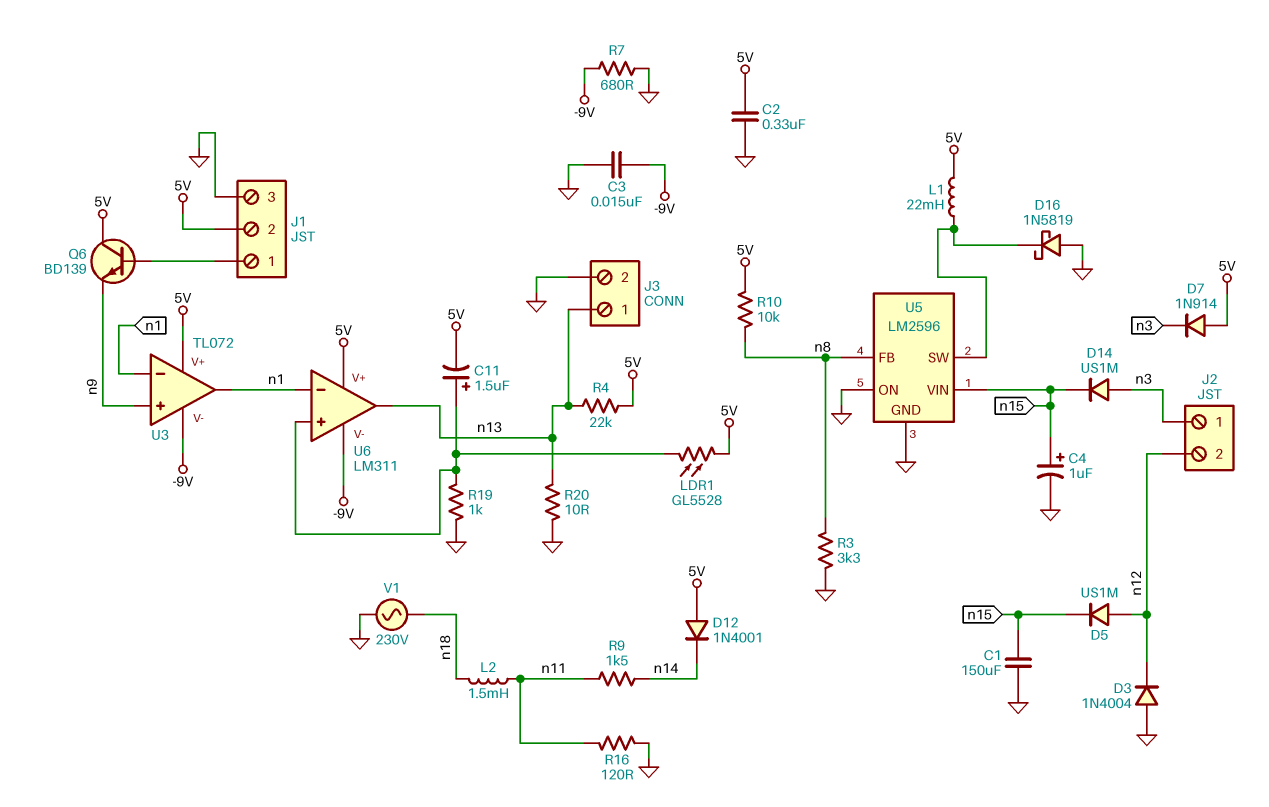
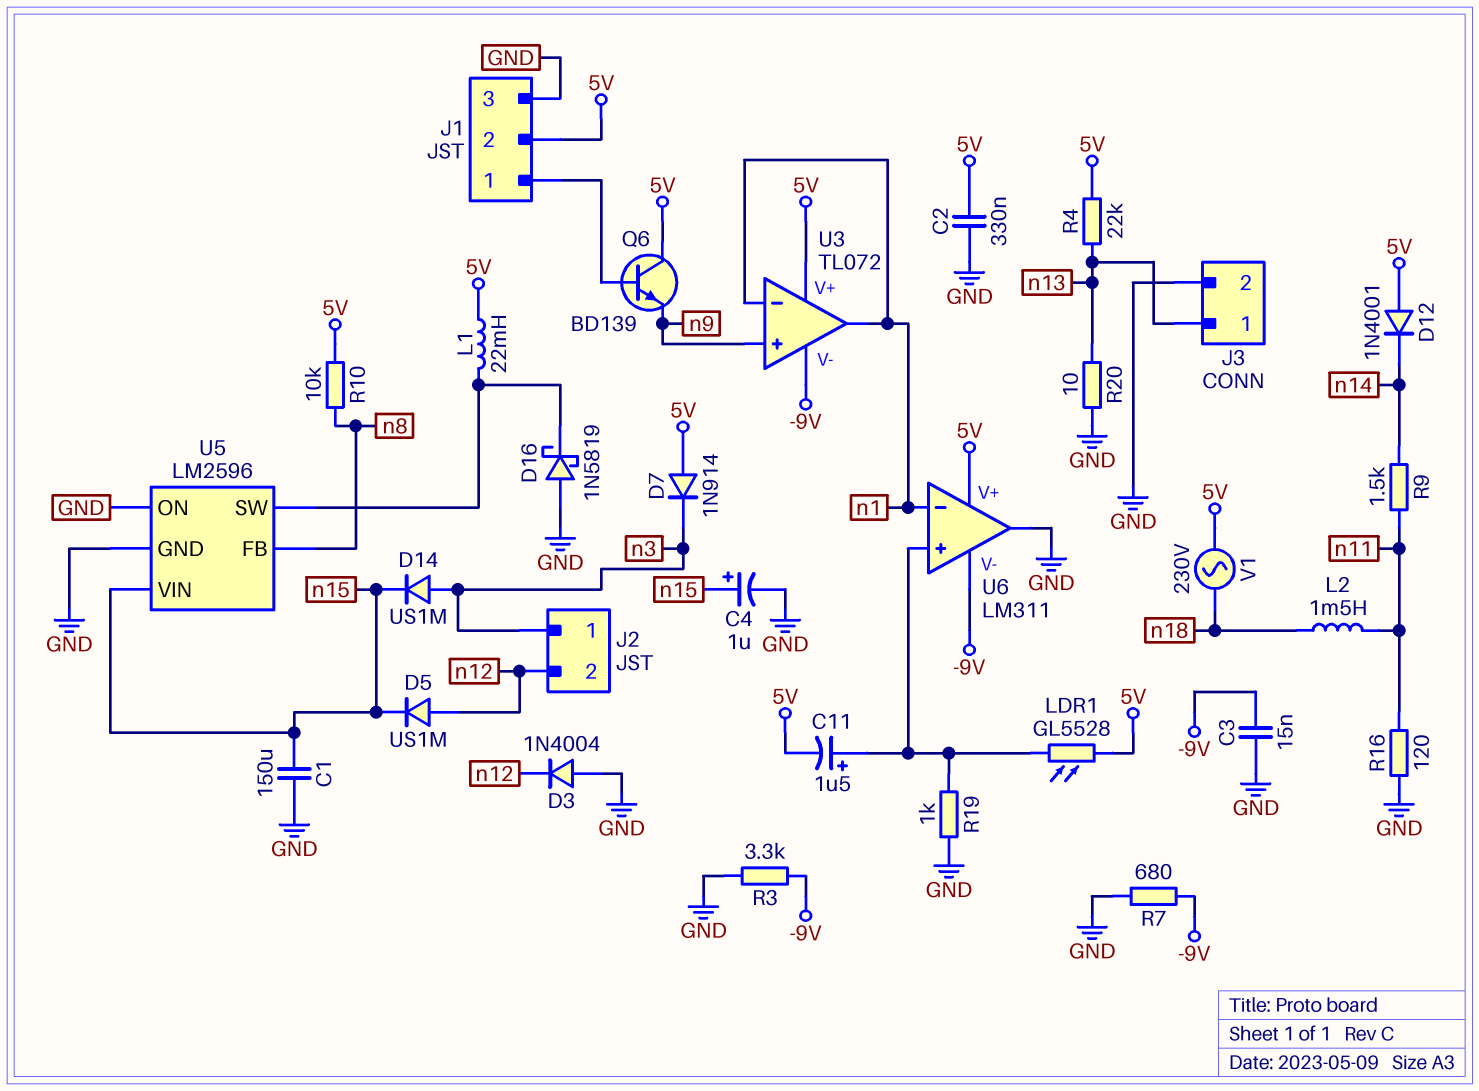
R3: 3.3k (GND, n8) -> 3.3k (-9V, GND)
U6 pin out: n13 -> GND
V1: AC 230V (GND, n18) -> AC 230V (5V, n18)

